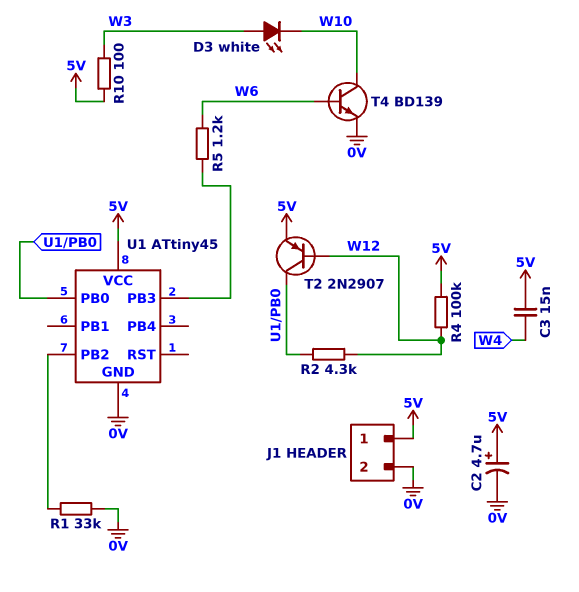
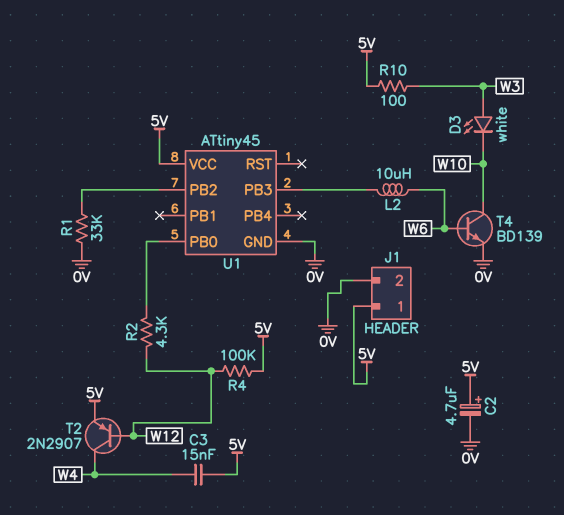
L2: none -> 10uH (U1/PB3, W6)
R5: 1.2k (U1/PB3, W6) -> none
T2: PNP 2N2907 (B W12, C U1/PB0, E 5V) -> PNP 2N2907 (B W12, C W4, E 5V)

